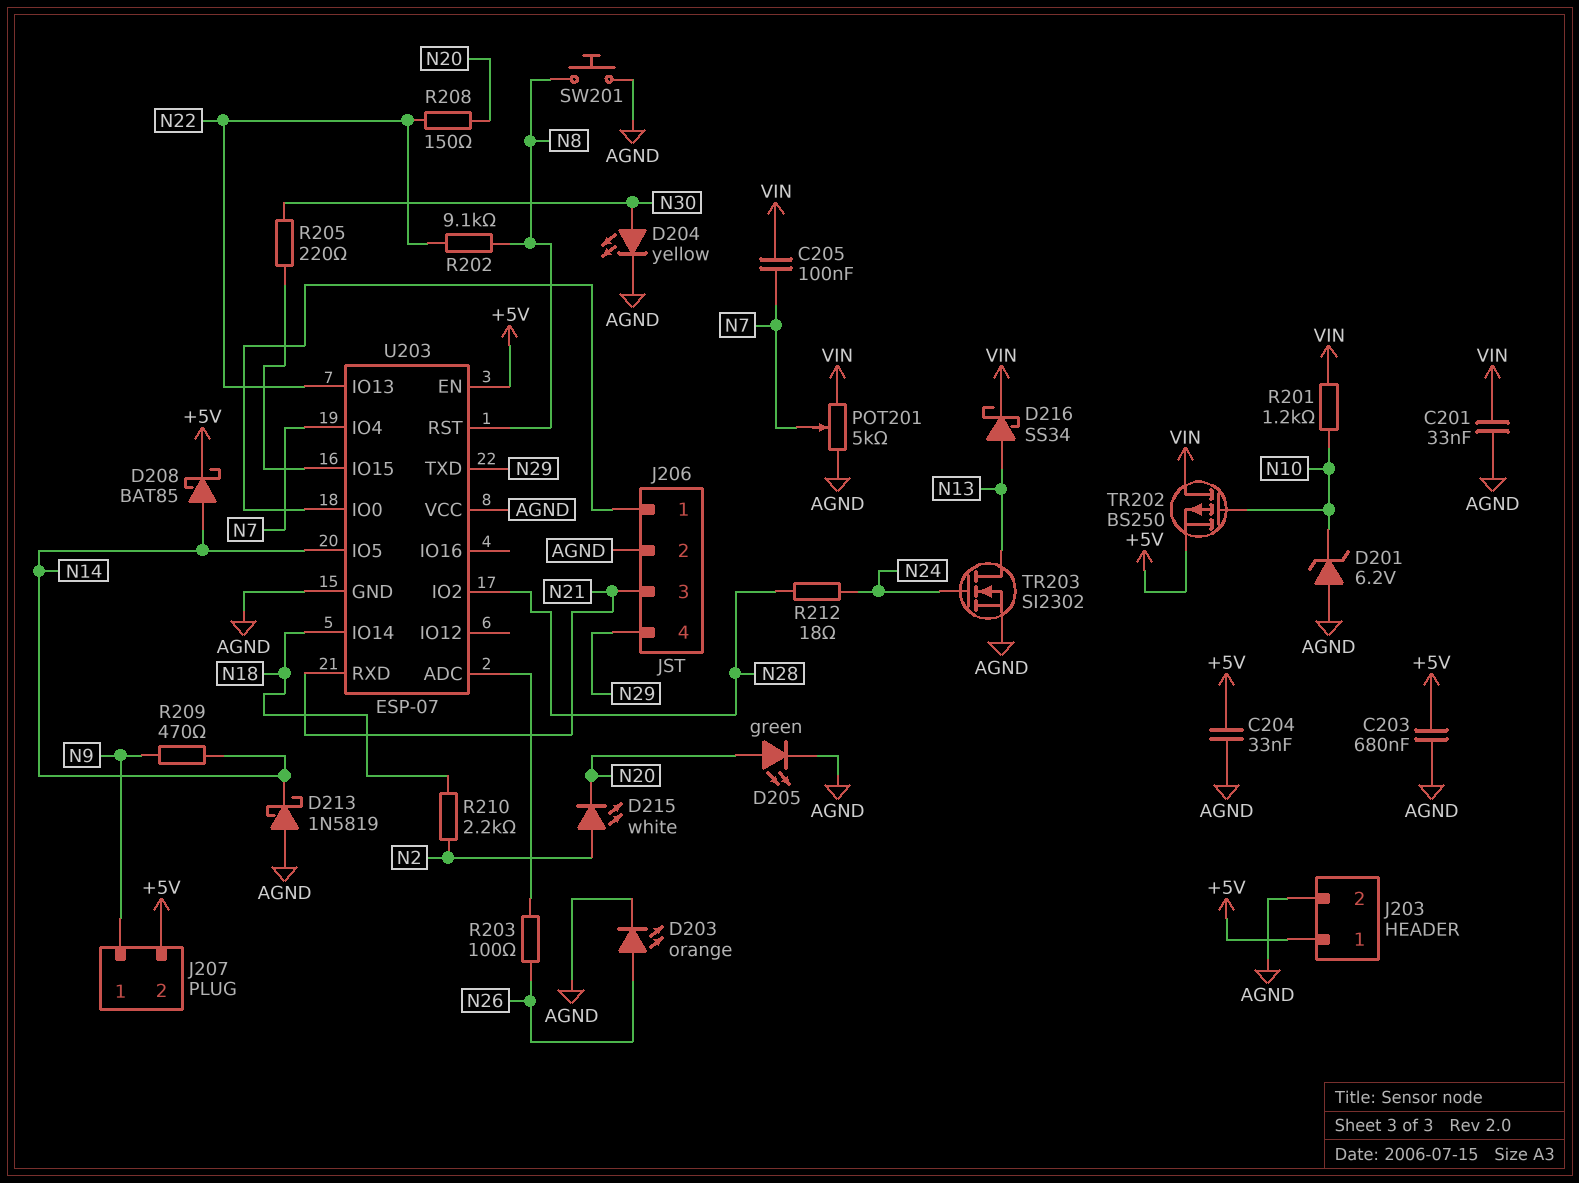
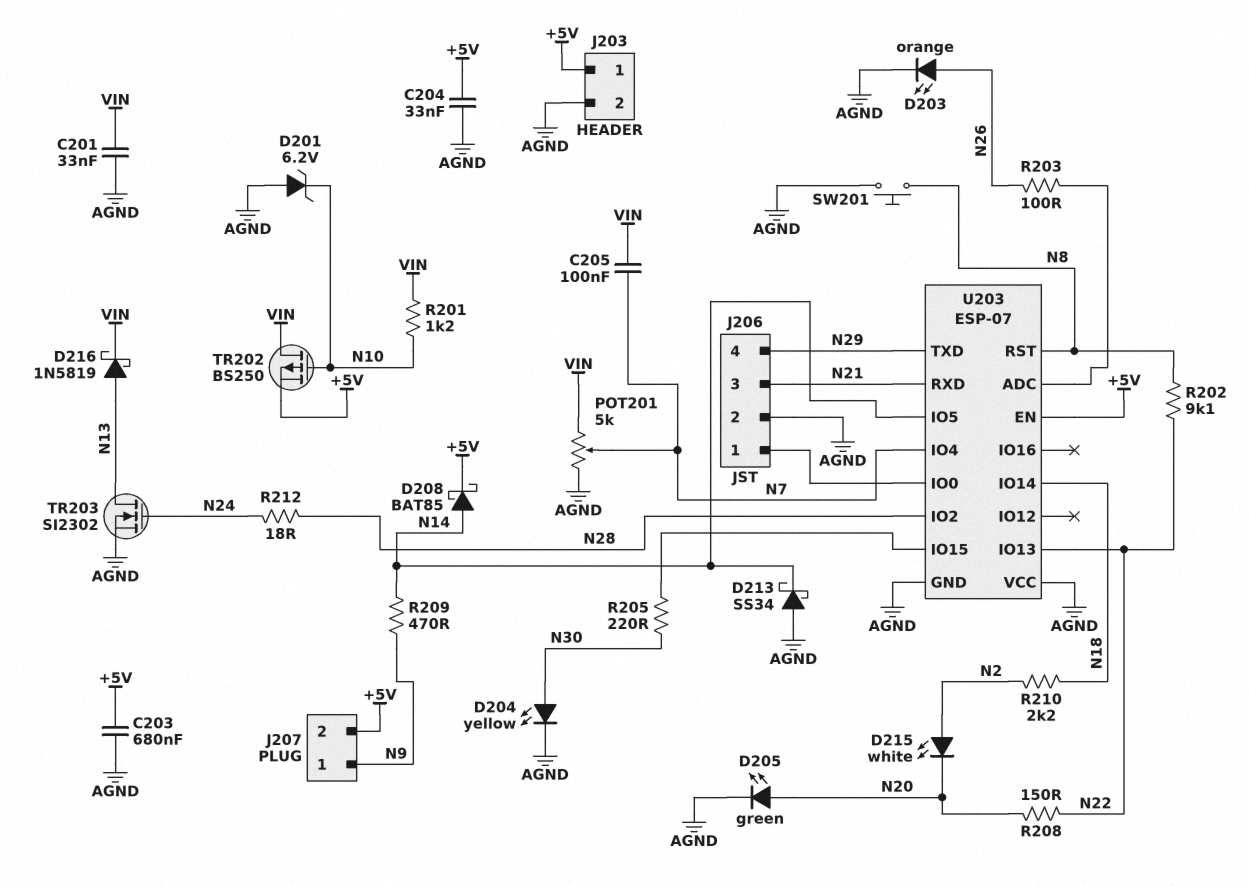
D213: schottky 1N5819 (A AGND, K N14) -> schottky SS34 (A AGND, K N14)
D216: schottky SS34 (A N13, K VIN) -> schottky 1N5819 (A N13, K VIN)

